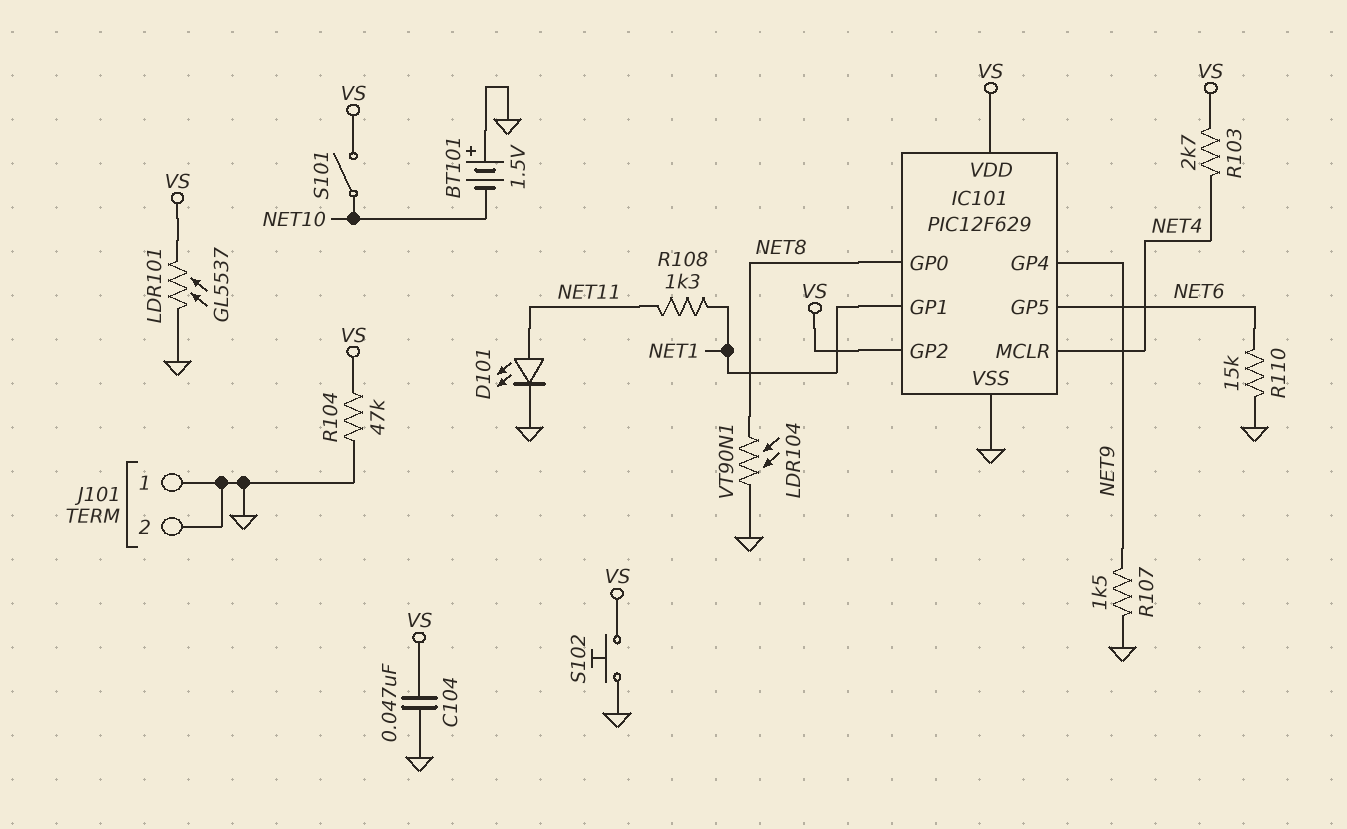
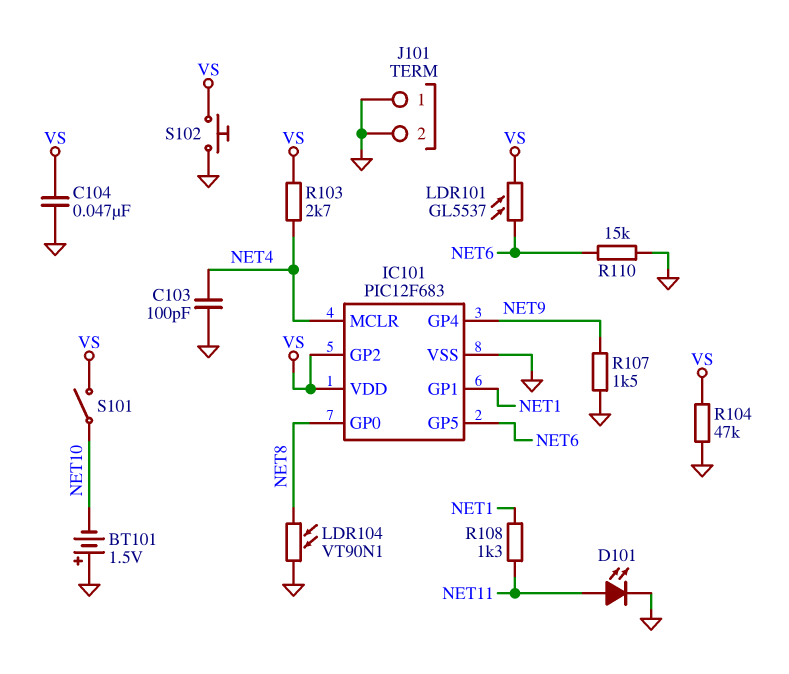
C103: none -> 100pF (GND, NET4)
IC101: PIC12F629 -> PIC12F683
LDR101: GL5537 (GND, VS) -> GL5537 (NET6, VS)

